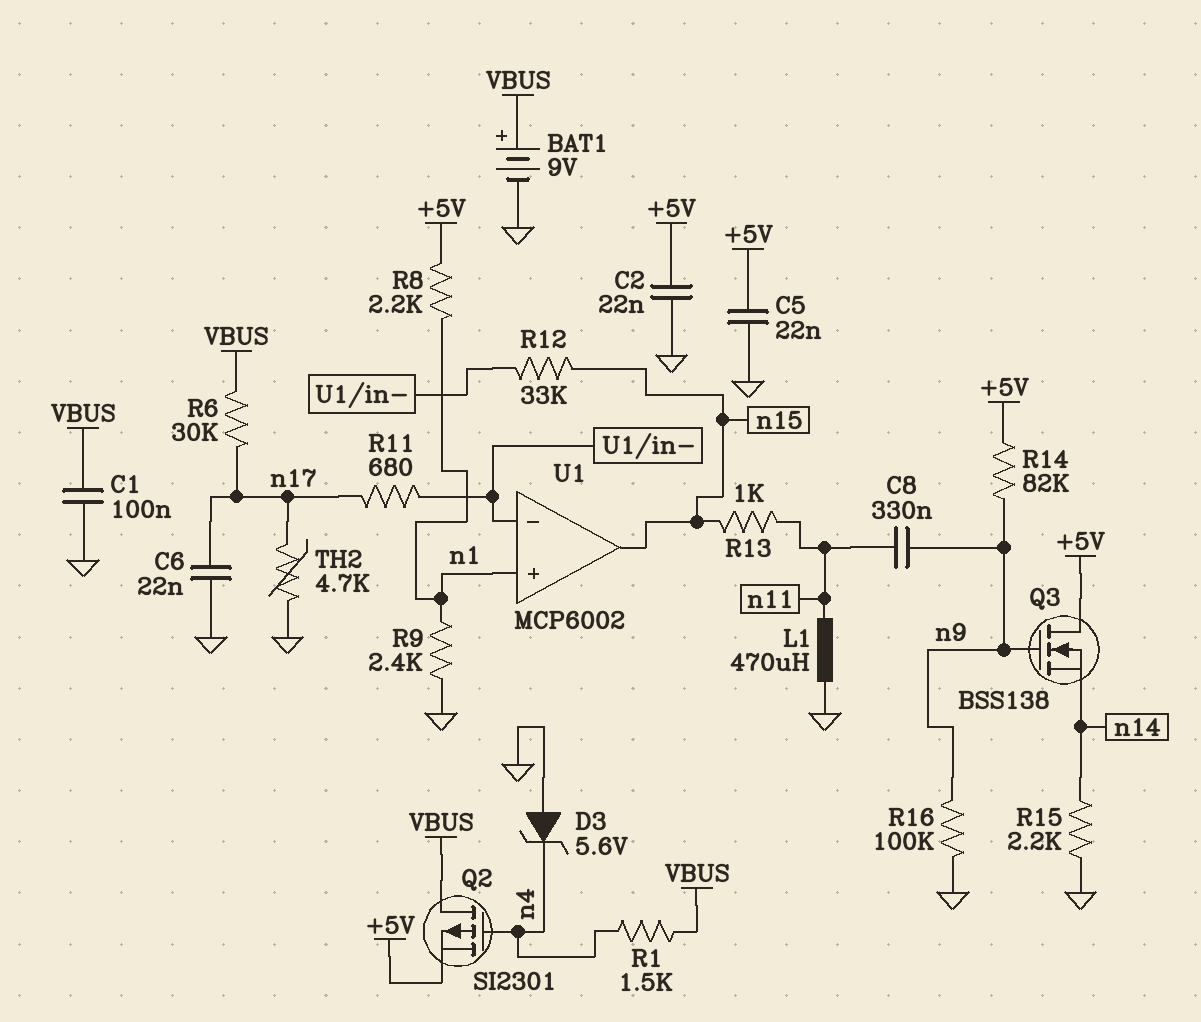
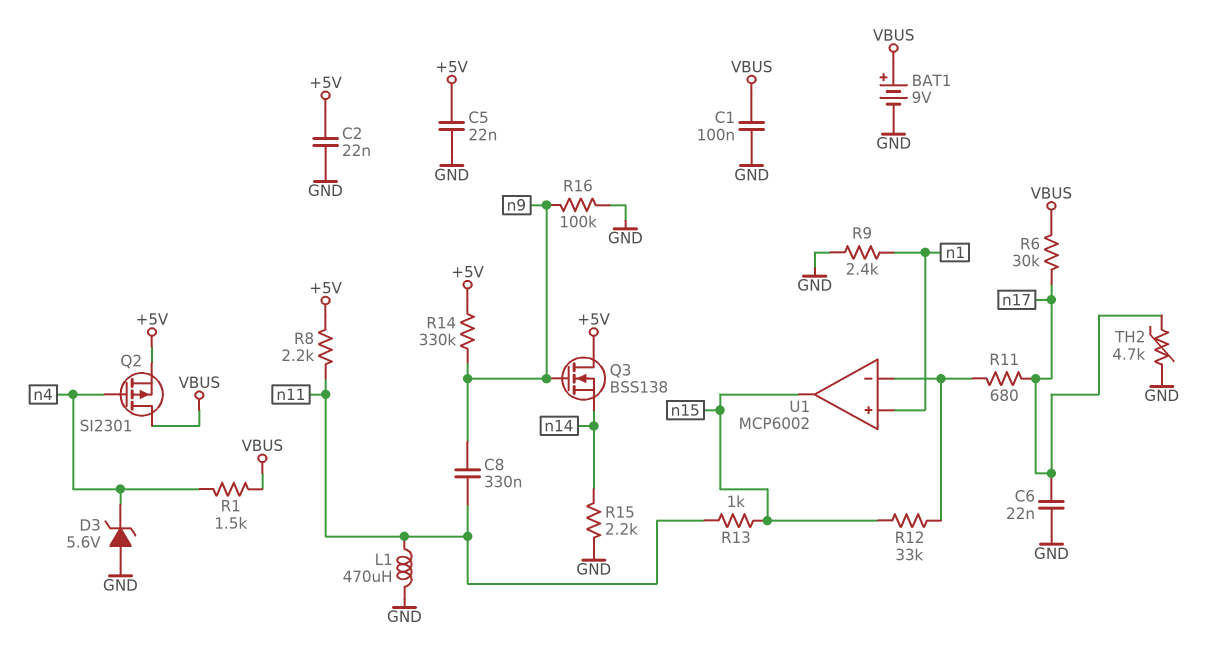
R8: 2.2k (+5V, n1) -> 2.2k (+5V, n11)
R14: 82k (+5V, n9) -> 330k (+5V, n9)

